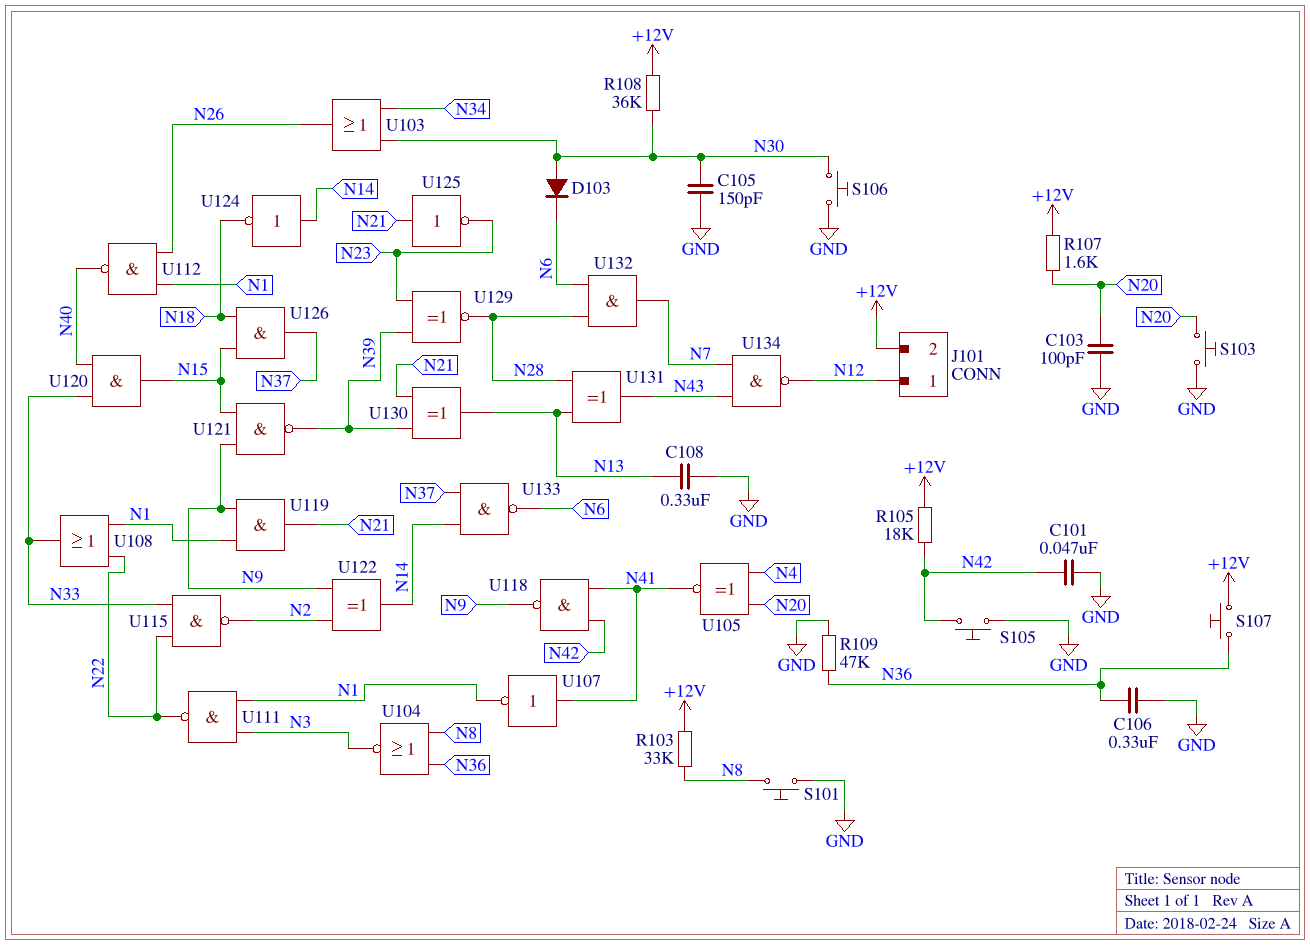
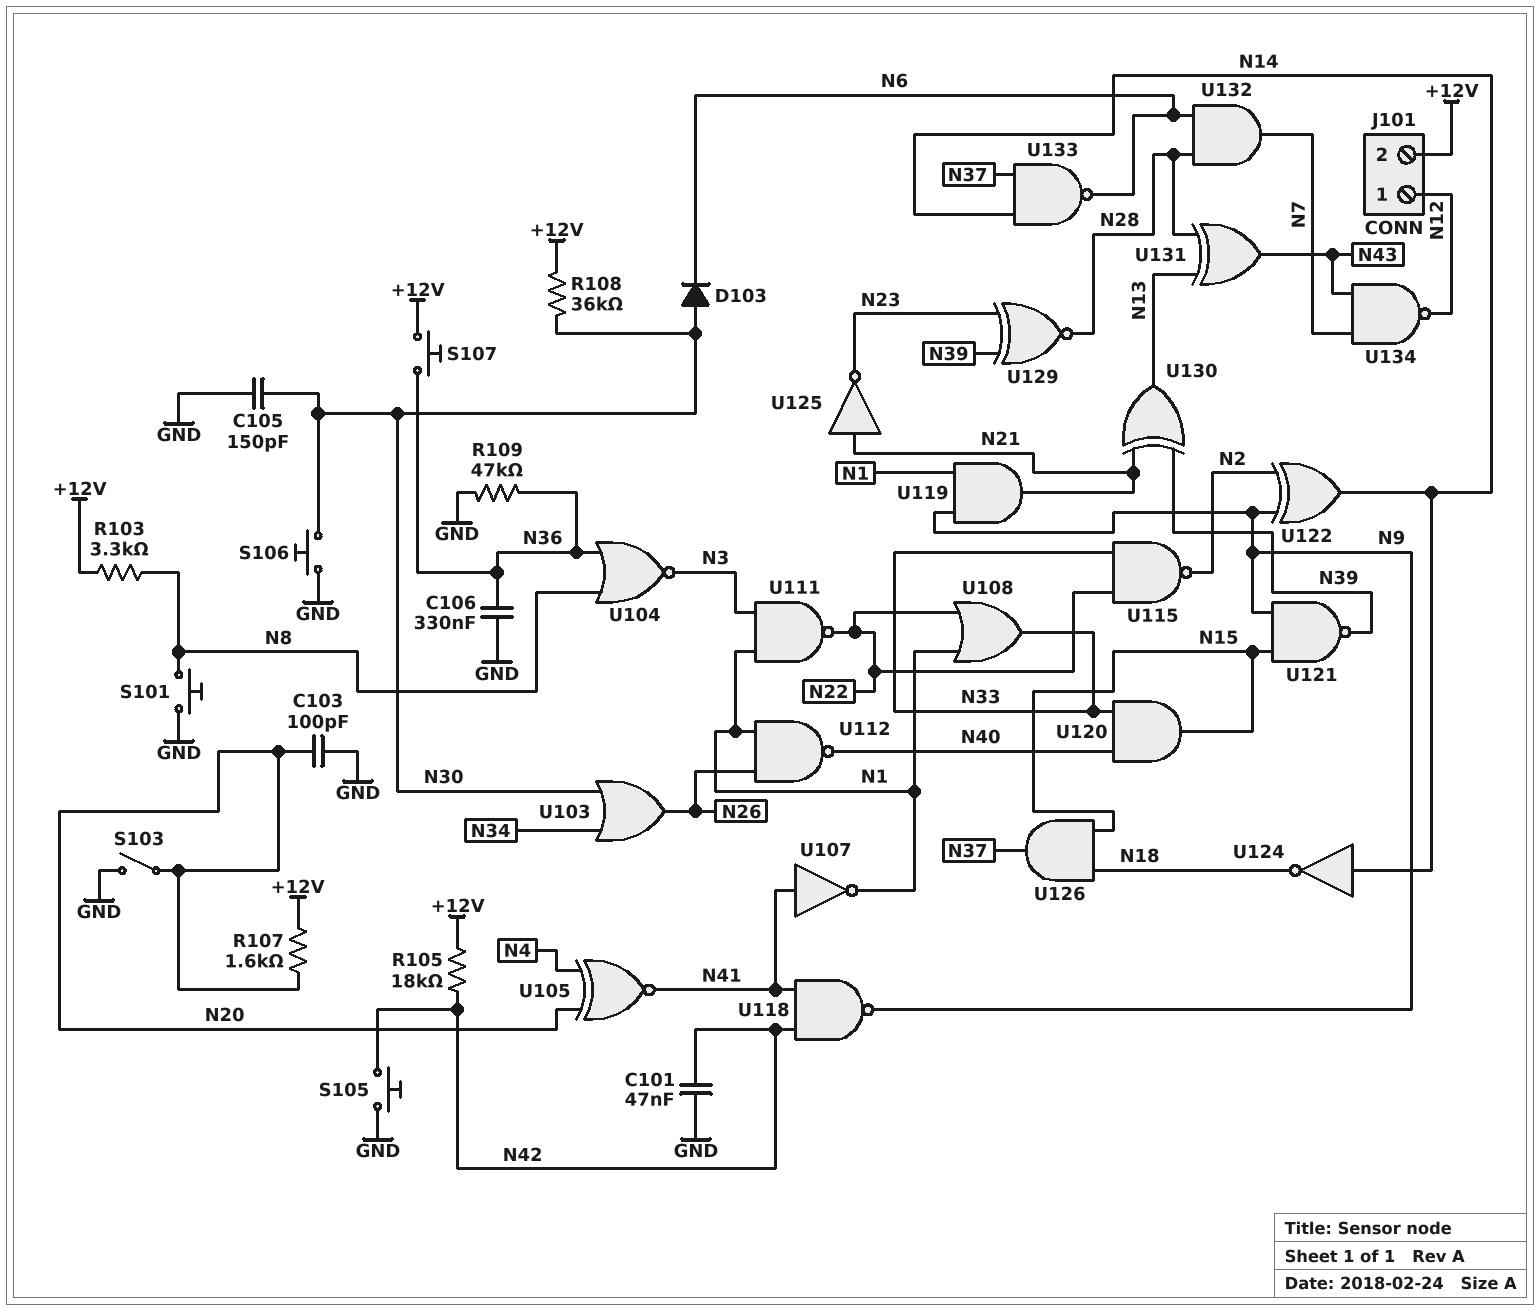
C108: 330nF (GND, N13) -> none
R103: 33k (+12V, N8) -> 3.3k (+12V, N8)
S103: button (GND, N20) -> switch (GND, N20)

